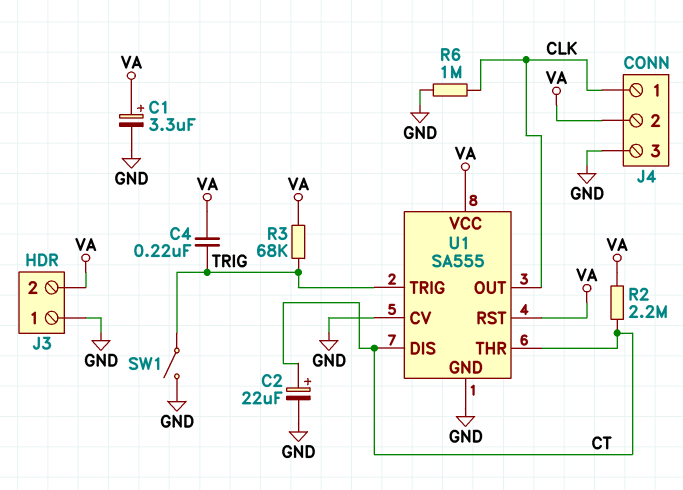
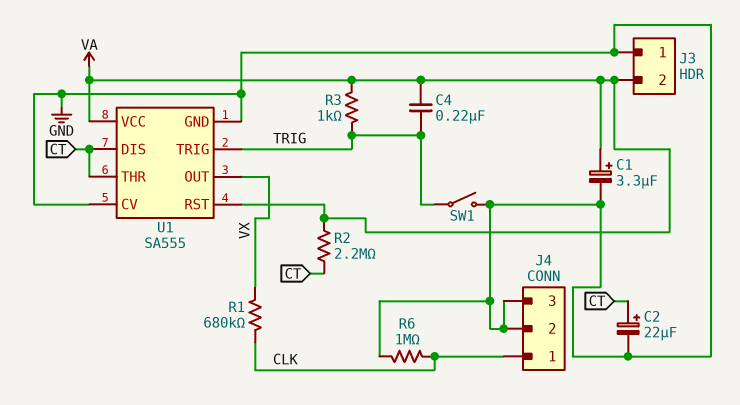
J4 pin 2: VA -> GND
R1: none -> 680k (CLK, VX)
R3: 68k (TRIG, VA) -> 1k (TRIG, VA)
U1 pin OUT: CLK -> VX

